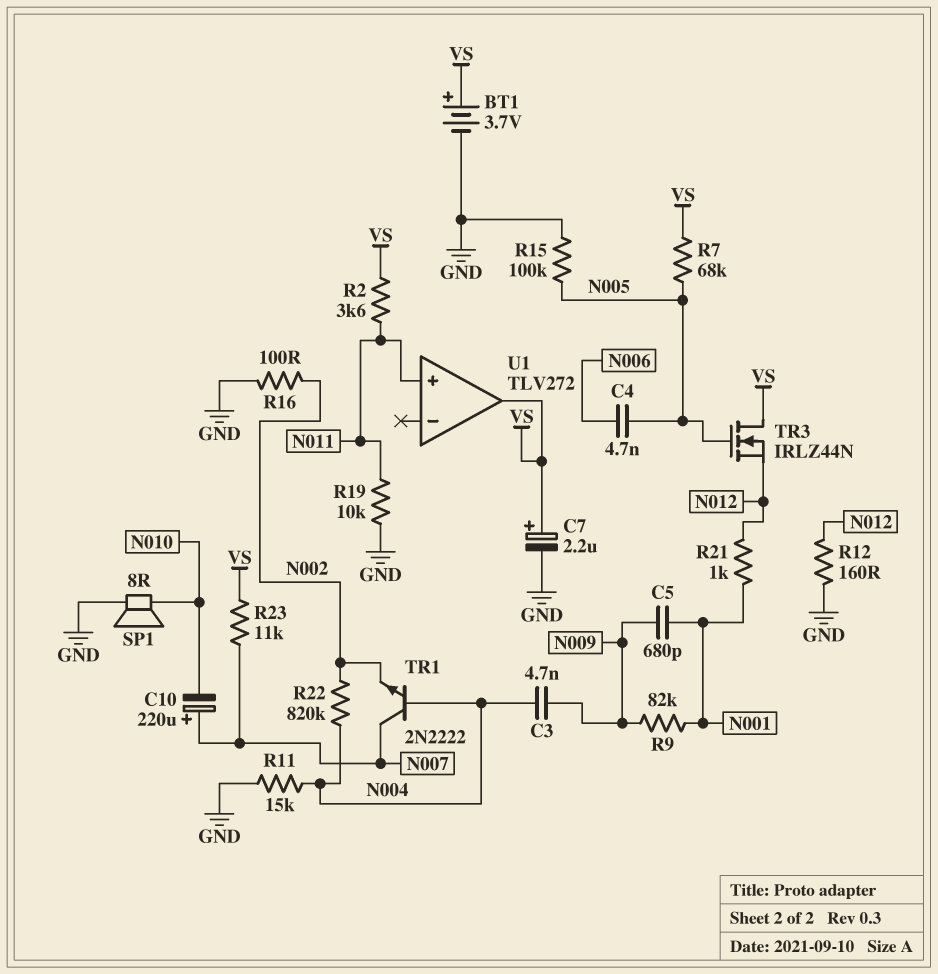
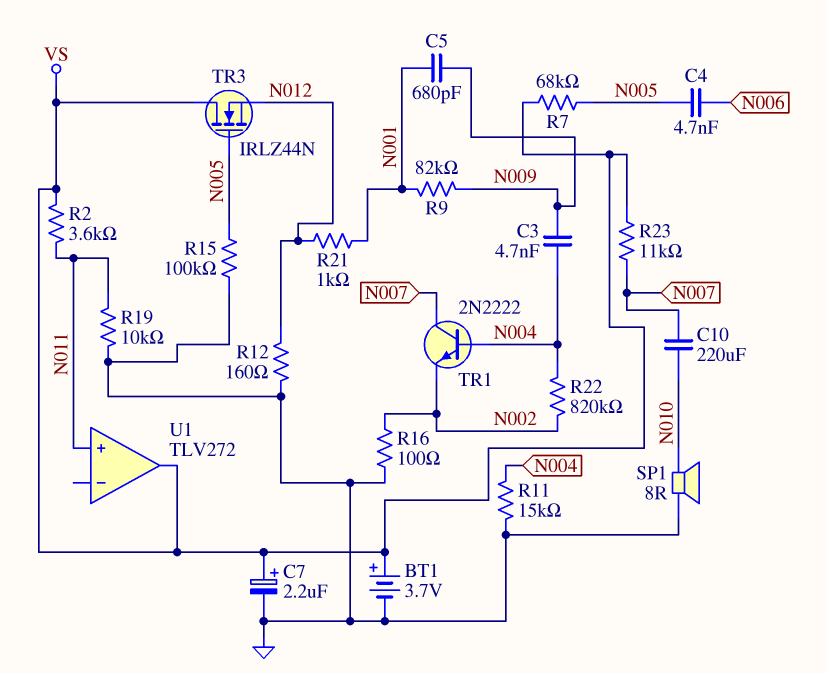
C10: 220uF (plus N007, minus N010) -> 220uF (N007, N010)

